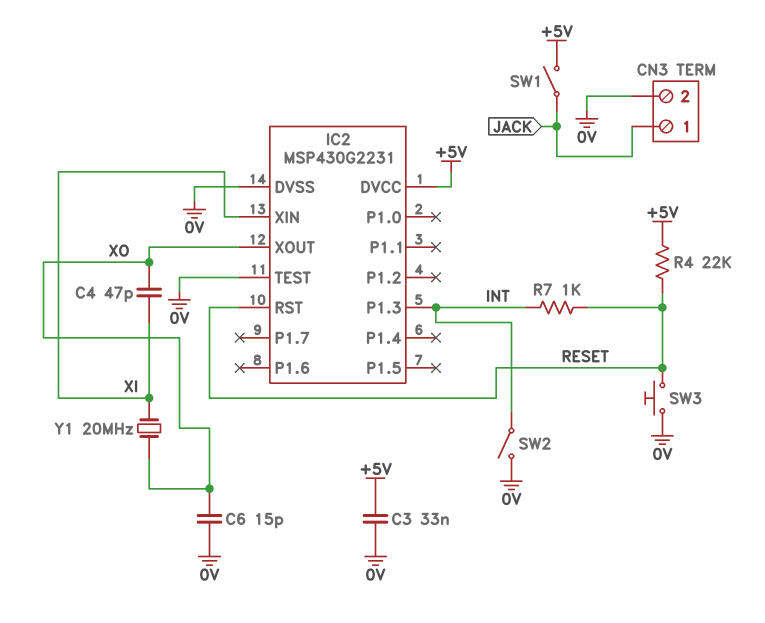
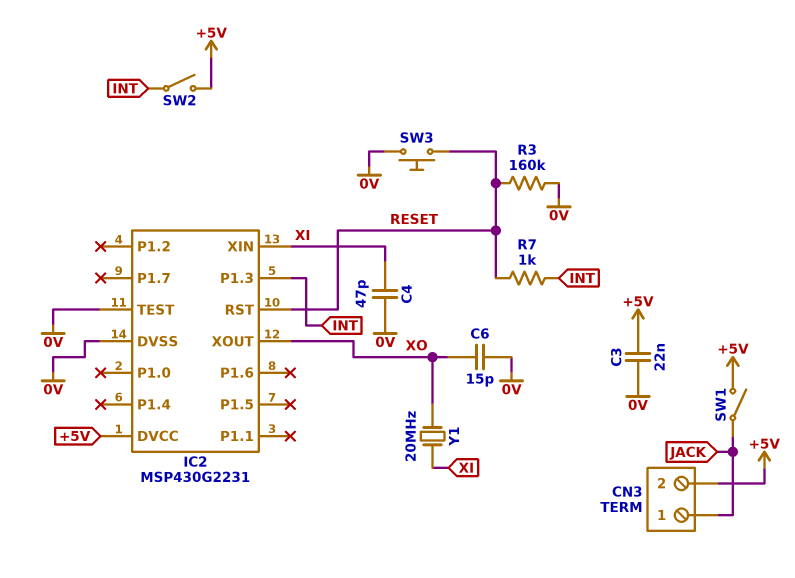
C3: 33nF (+5V, 0V) -> 22nF (+5V, 0V)
C4: 47pF (XI, XO) -> 47pF (0V, XI)
CN3 pin 2: 0V -> +5V
R3: none -> 160k (0V, RESET)
R4: 22k (+5V, RESET) -> none
SW2: switch (0V, INT) -> switch (+5V, INT)

